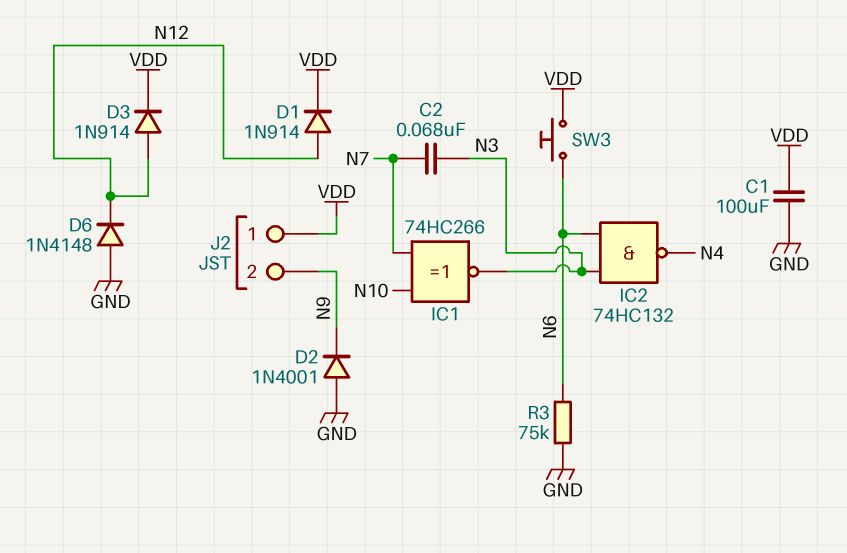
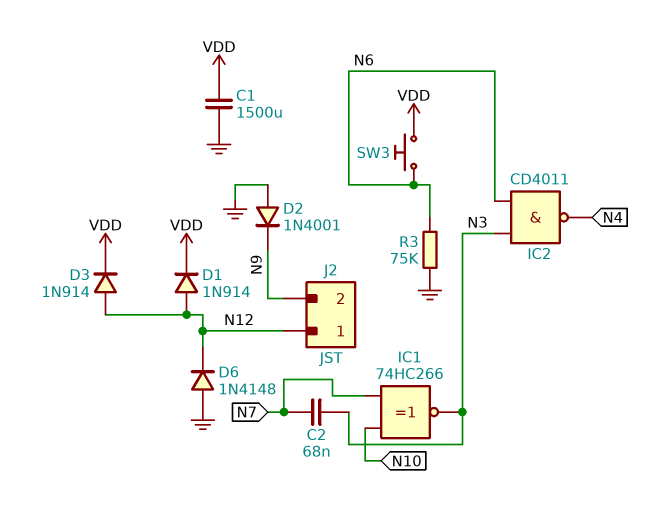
C1: 100uF (GND, VDD) -> 1500uF (GND, VDD)
IC2: NAND 74HC132 (in N3, in N6, out N4) -> NAND CD4011 (in N3, in N6, out N4)
J2 pin 1: VDD -> N12

